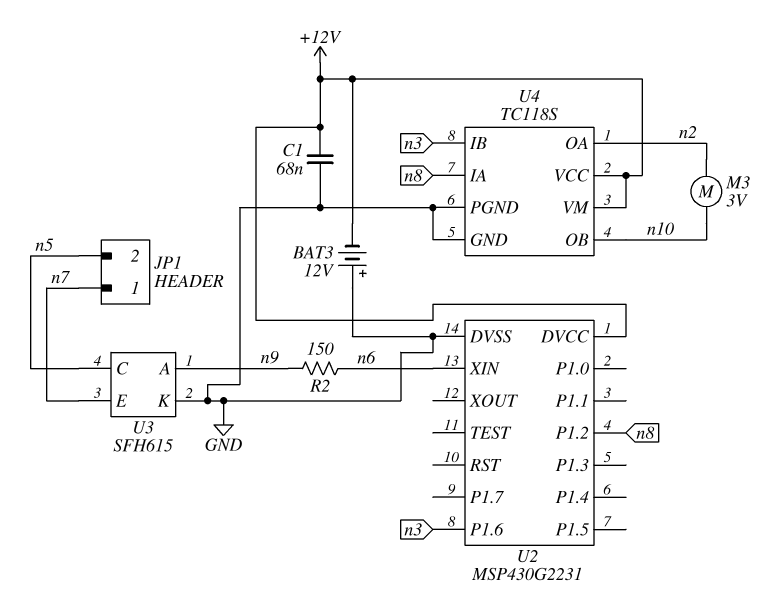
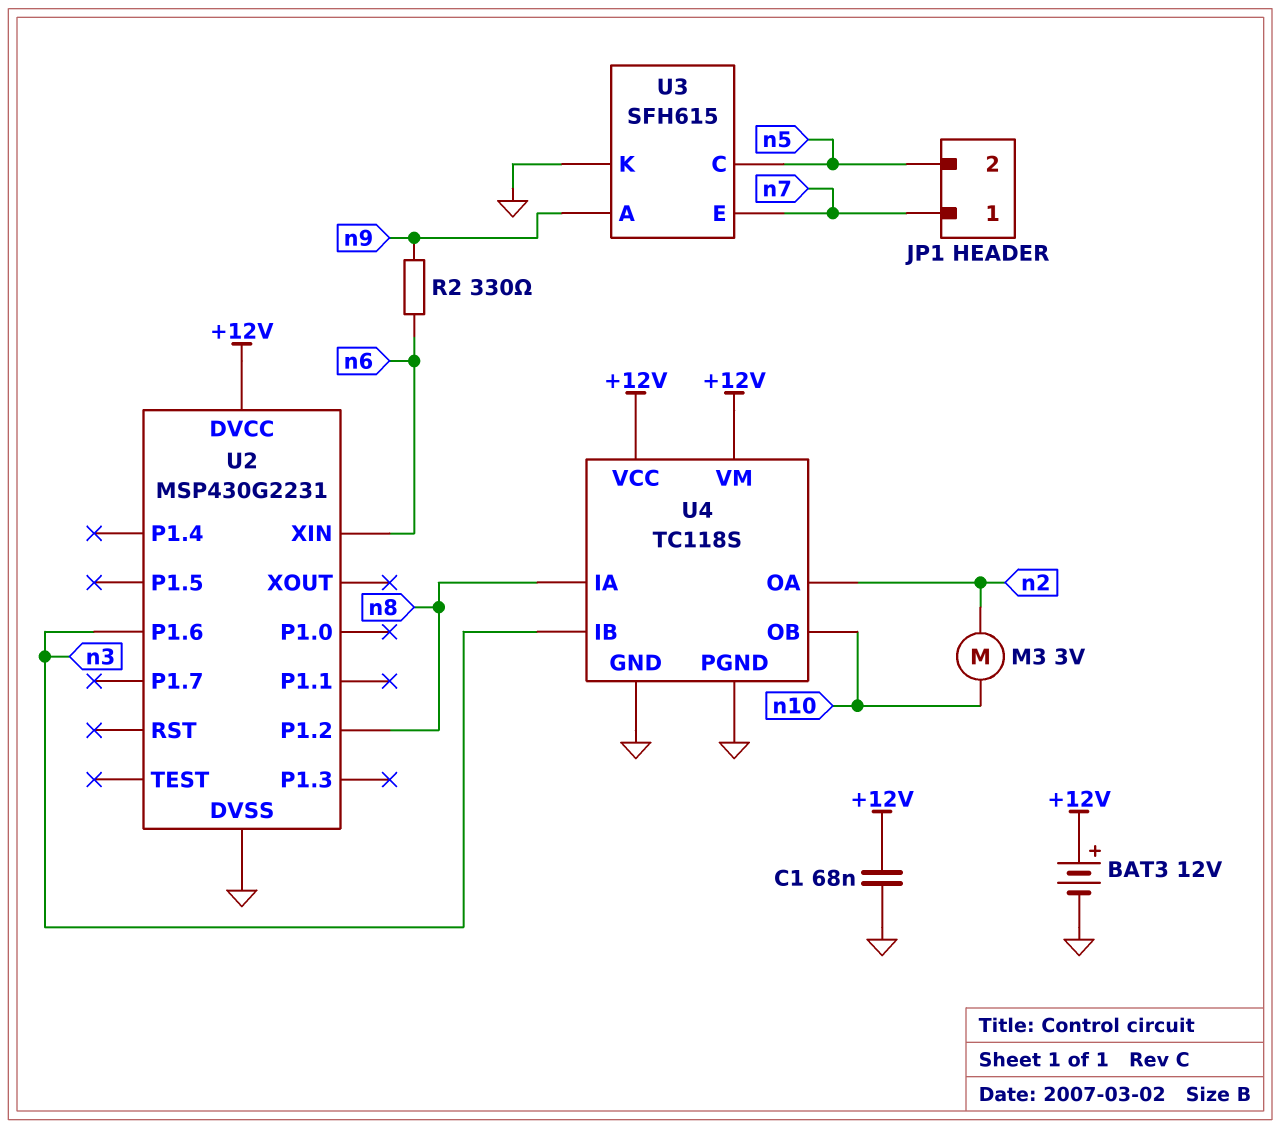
BAT3: 12V (plus GND, minus +12V) -> 12V (plus +12V, minus GND)
R2: 150 (n6, n9) -> 330 (n6, n9)

